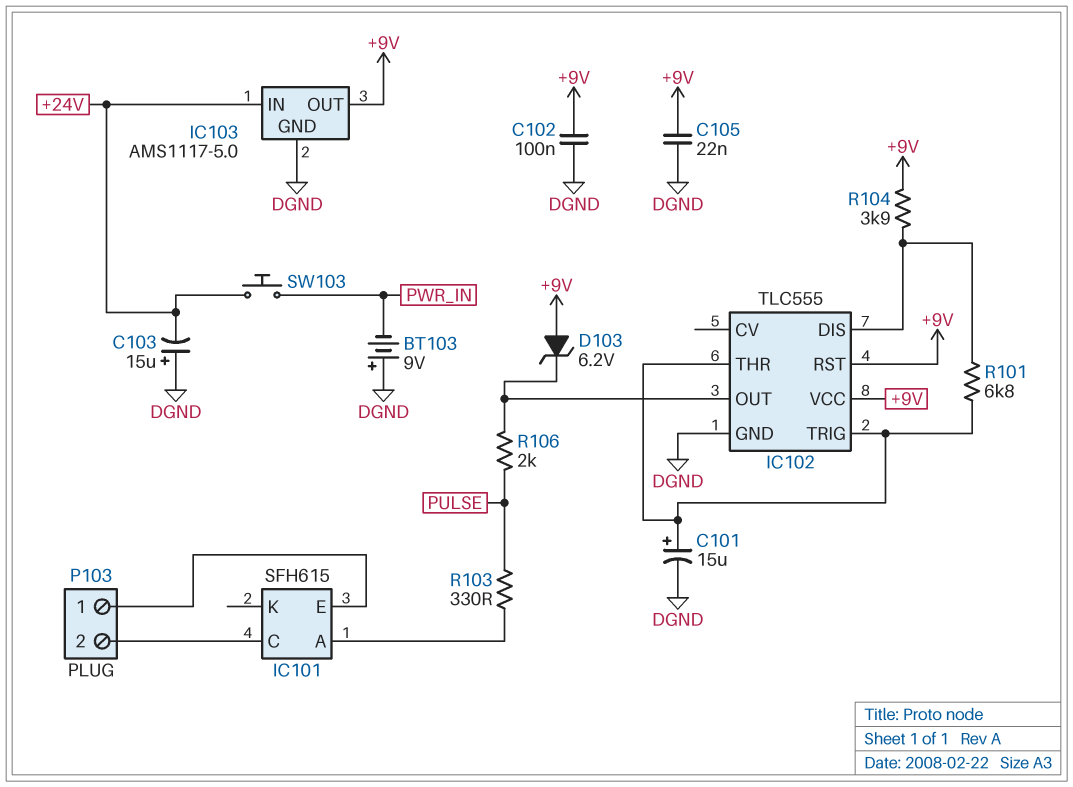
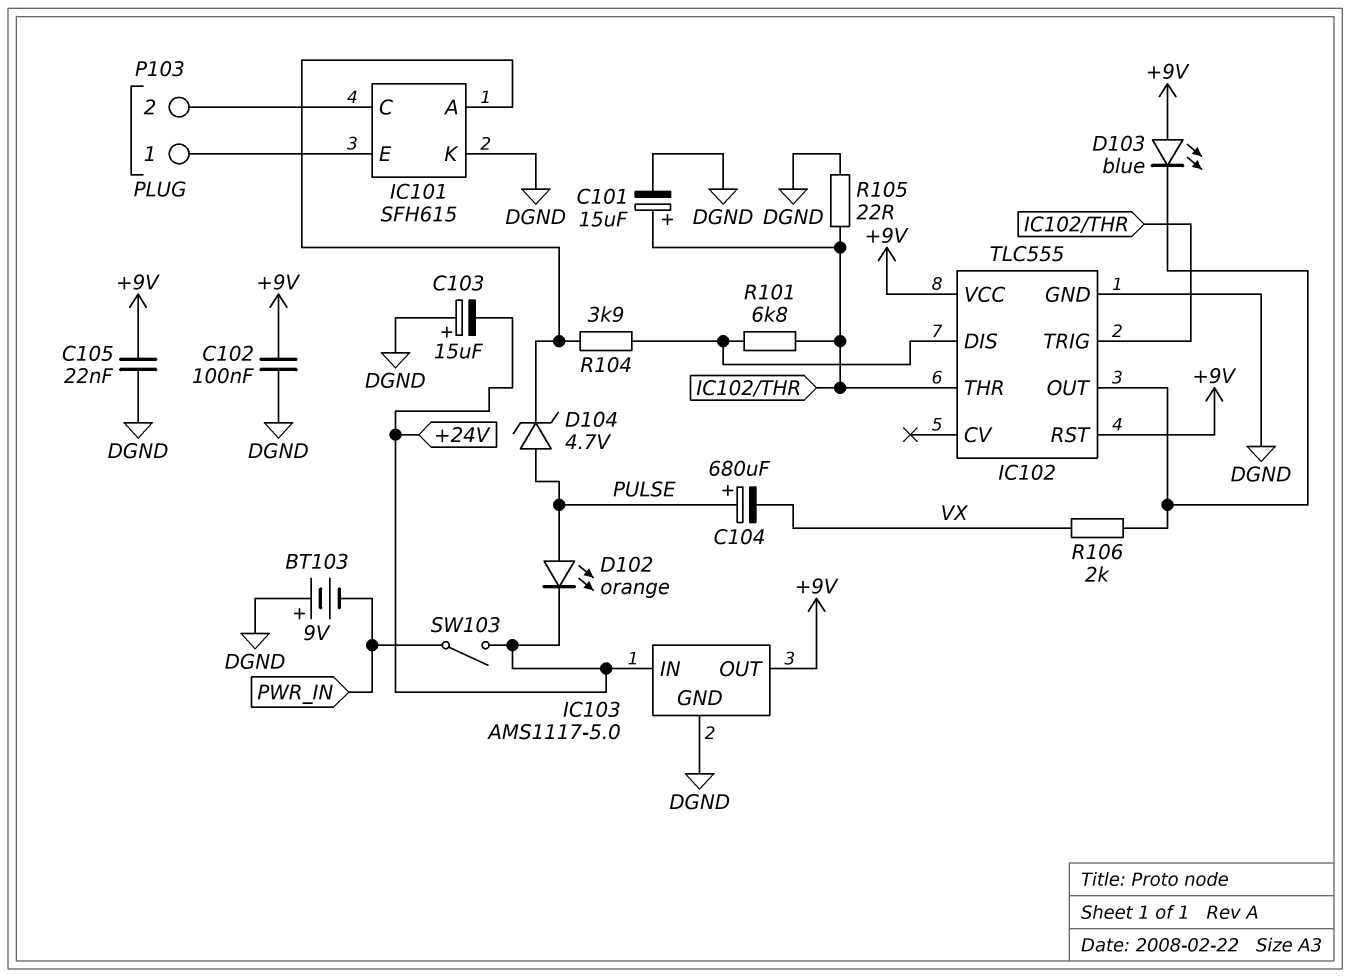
C104: none -> 680uF (plus PULSE, minus VX)
D102: none -> LED orange (A PULSE, K +24V)
D103: zener 6.2V (A +9V, K IC102/OUT) -> LED blue (A +9V, K IC102/OUT)
D104: none -> zener 4.7V (A PULSE, K IC101/A)
IC101 pin K: none -> DGND
R103: 330 (IC101/A, PULSE) -> none
R104: 3.9k (+9V, IC102/DIS) -> 3.9k (IC101/A, IC102/DIS)
R105: none -> 22 (DGND, IC102/THR)
R106: 2k (IC102/OUT, PULSE) -> 2k (IC102/OUT, VX)
SW103: button (+24V, PWR_IN) -> switch (+24V, PWR_IN)

